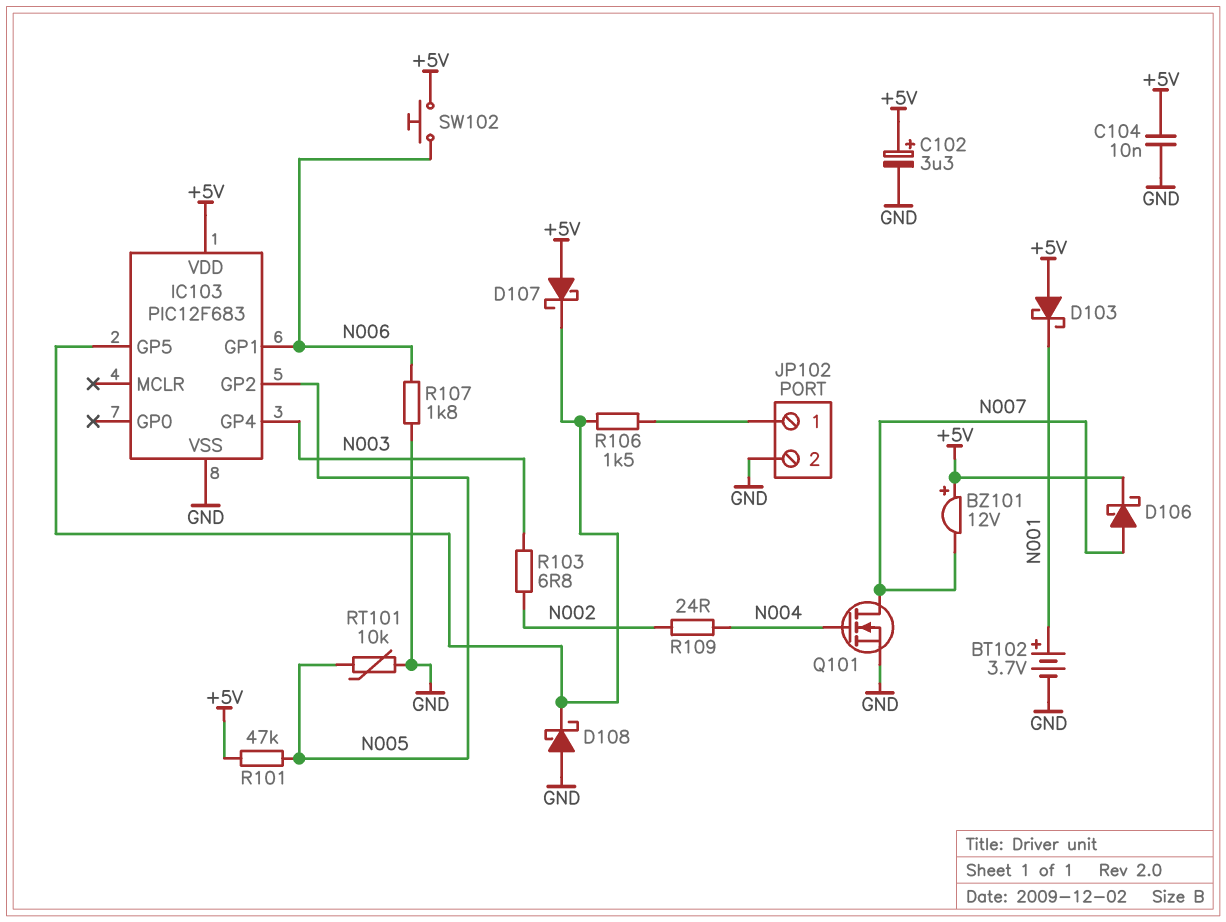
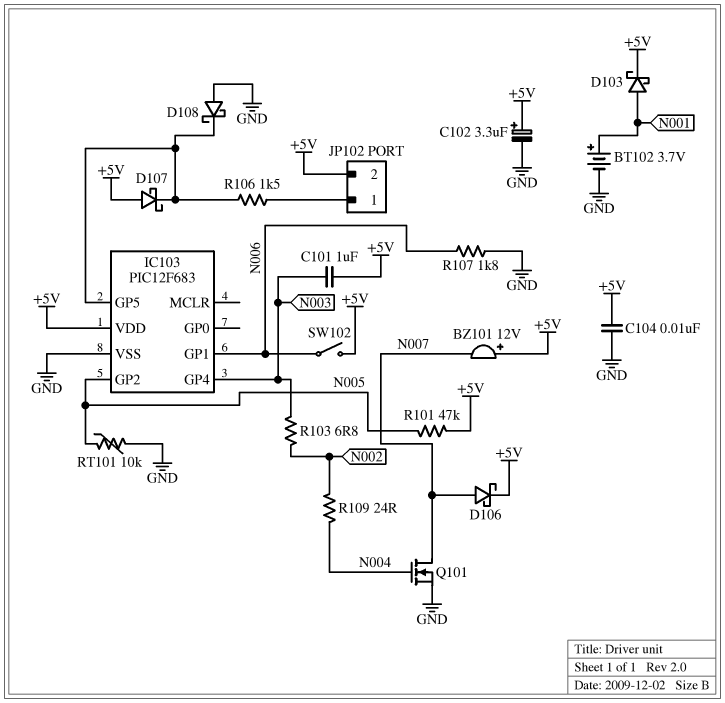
C101: none -> 1uF (+5V, N003)
D103: schottky (A +5V, K N001) -> schottky (A N001, K +5V)
JP102 pin 2: GND -> +5V
SW102: button (+5V, N006) -> switch (+5V, N006)

